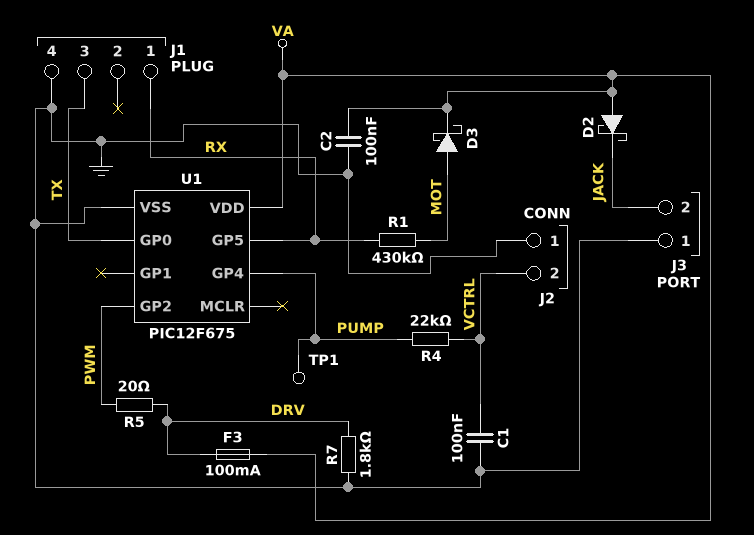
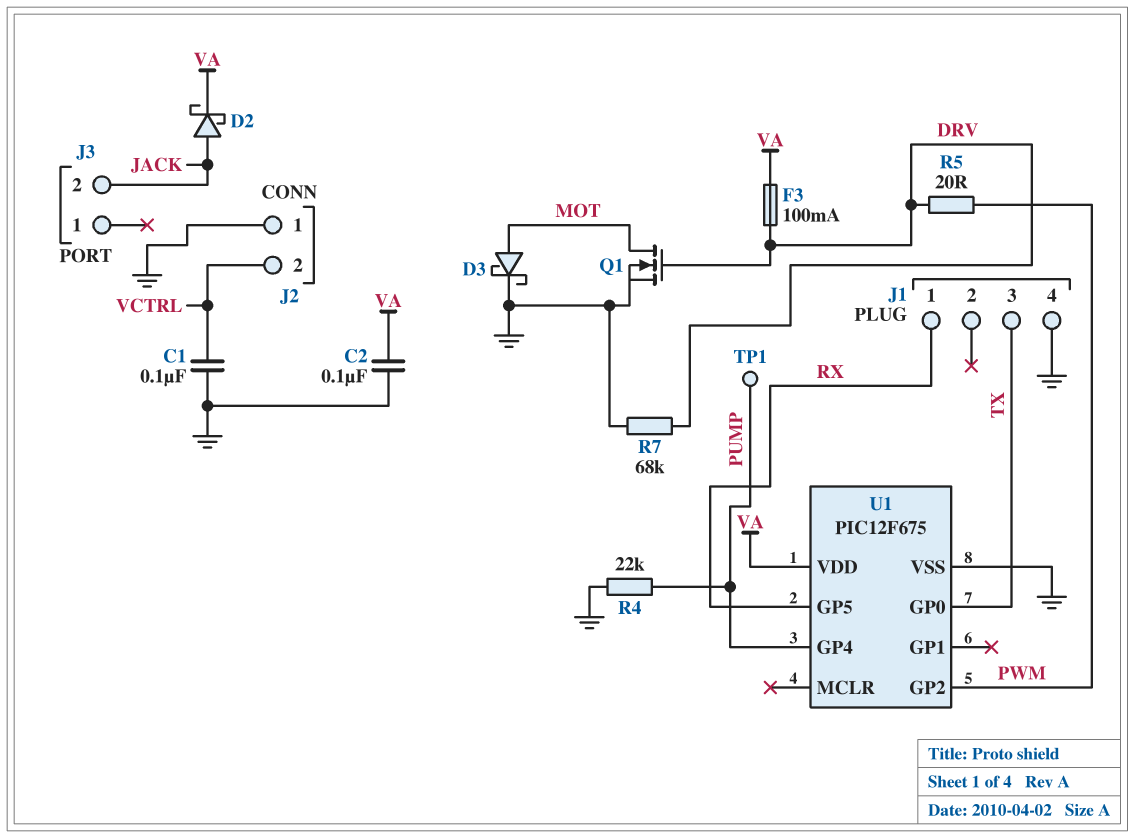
D2: schottky (A VA, K JACK) -> schottky (A JACK, K VA)
D3: schottky (A MOT, K VA) -> schottky (A MOT, K GND)
J3 pin 1: GND -> none
Q1: none -> NMOS (G DRV, D MOT, S GND)
R1: 430k (MOT, RX) -> none
R4: 22k (PUMP, VCTRL) -> 22k (GND, PUMP)
R7: 1.8k (DRV, GND) -> 68k (DRV, GND)

